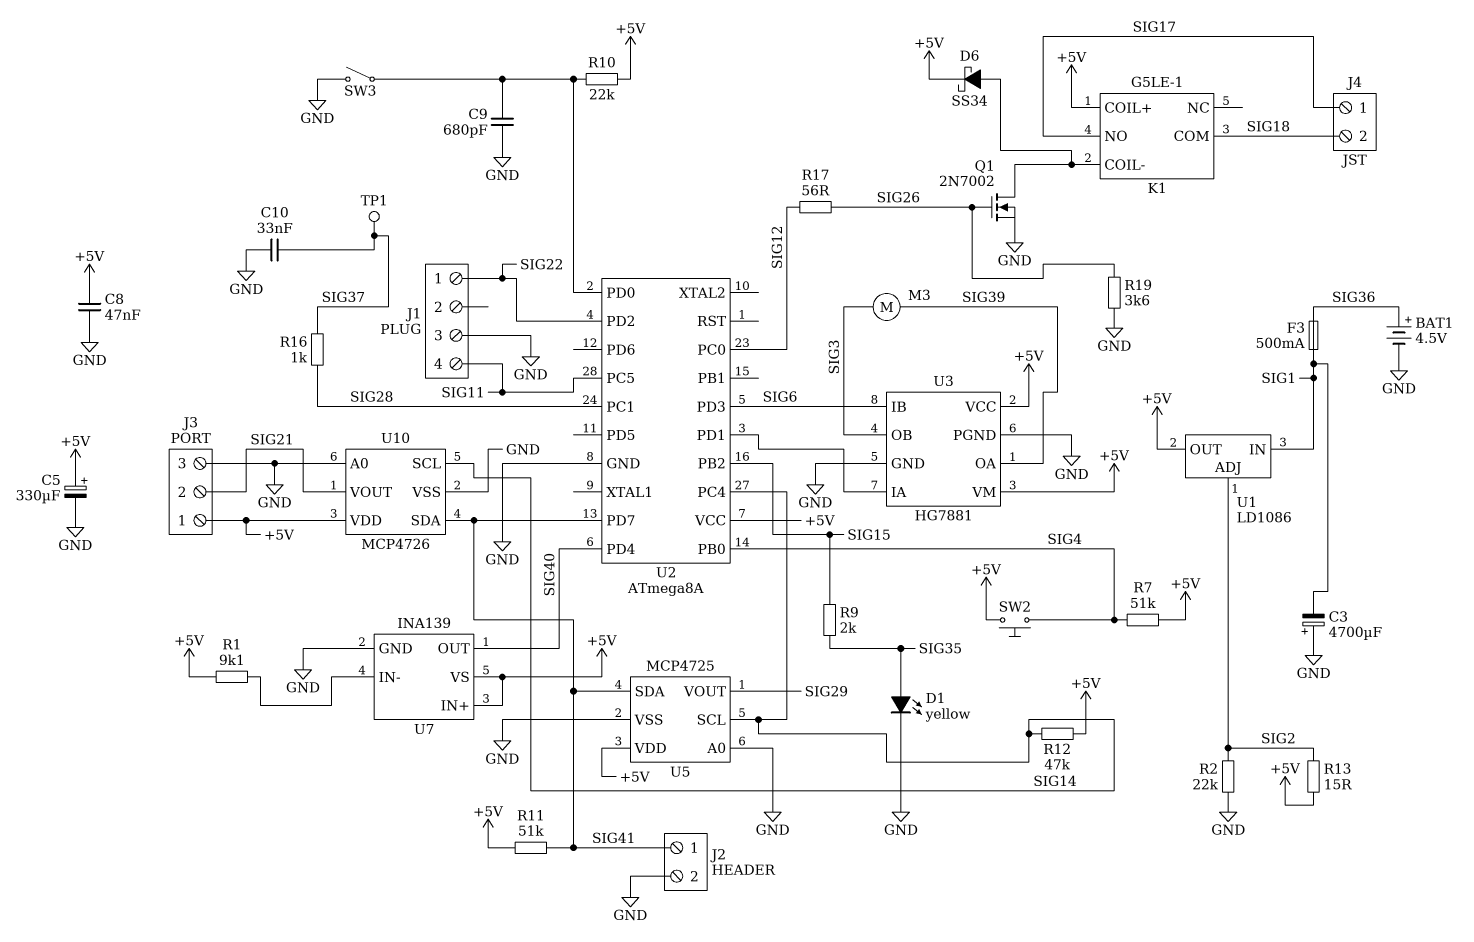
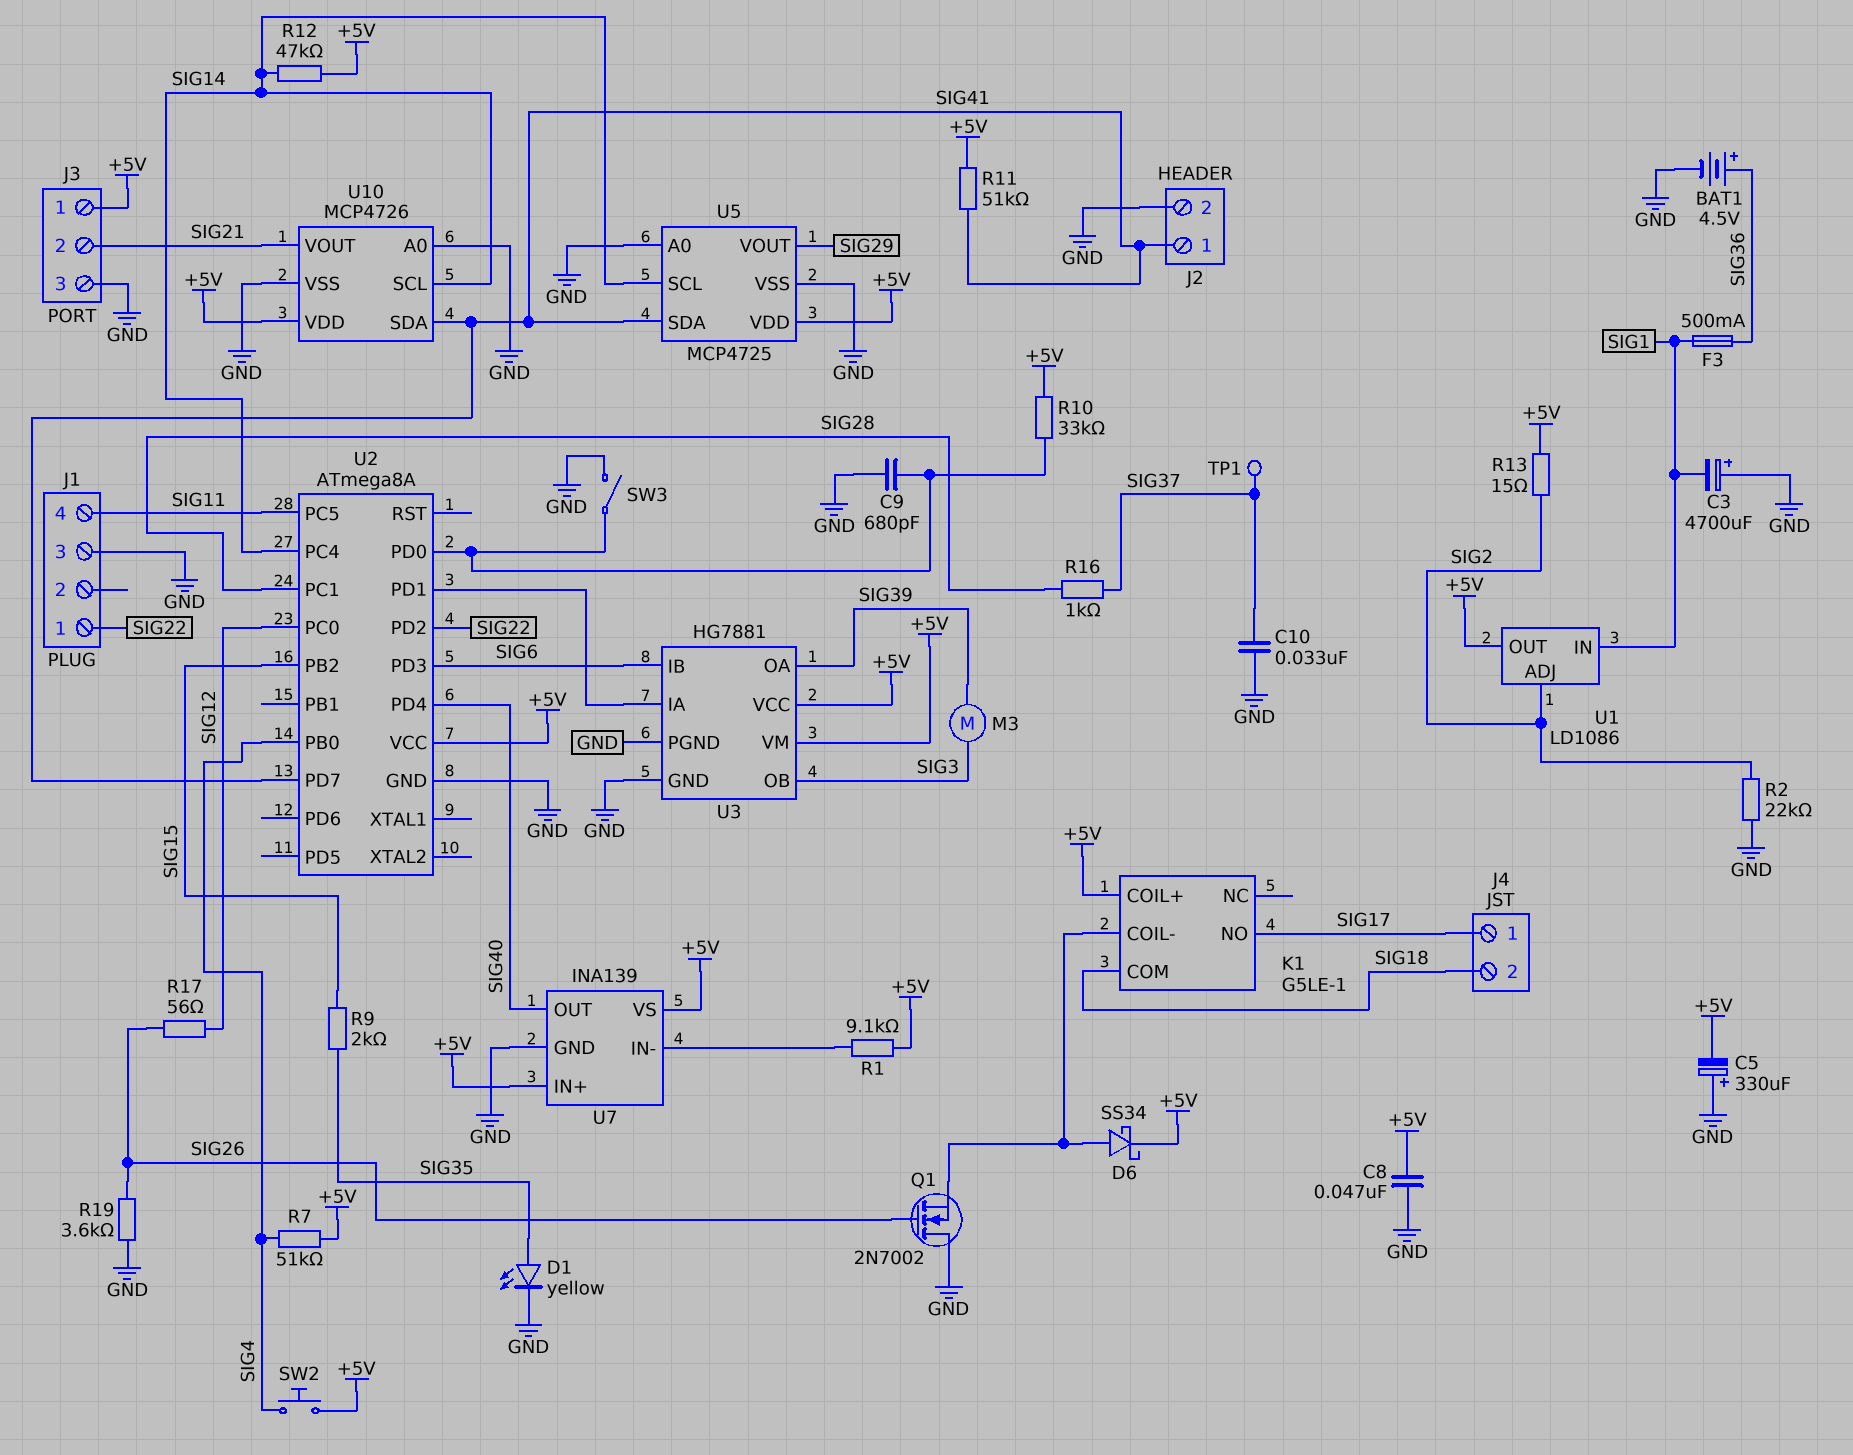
C5: 330uF (plus +5V, minus GND) -> 330uF (plus GND, minus +5V)
Q1: NMOS 2N7002 (G SIG26, D K1/COIL-, S GND) -> NMOS 2N7002 (G SIG26, D GND, S K1/COIL-)
R10: 22k (+5V, U2/PD0) -> 33k (+5V, U2/PD0)

